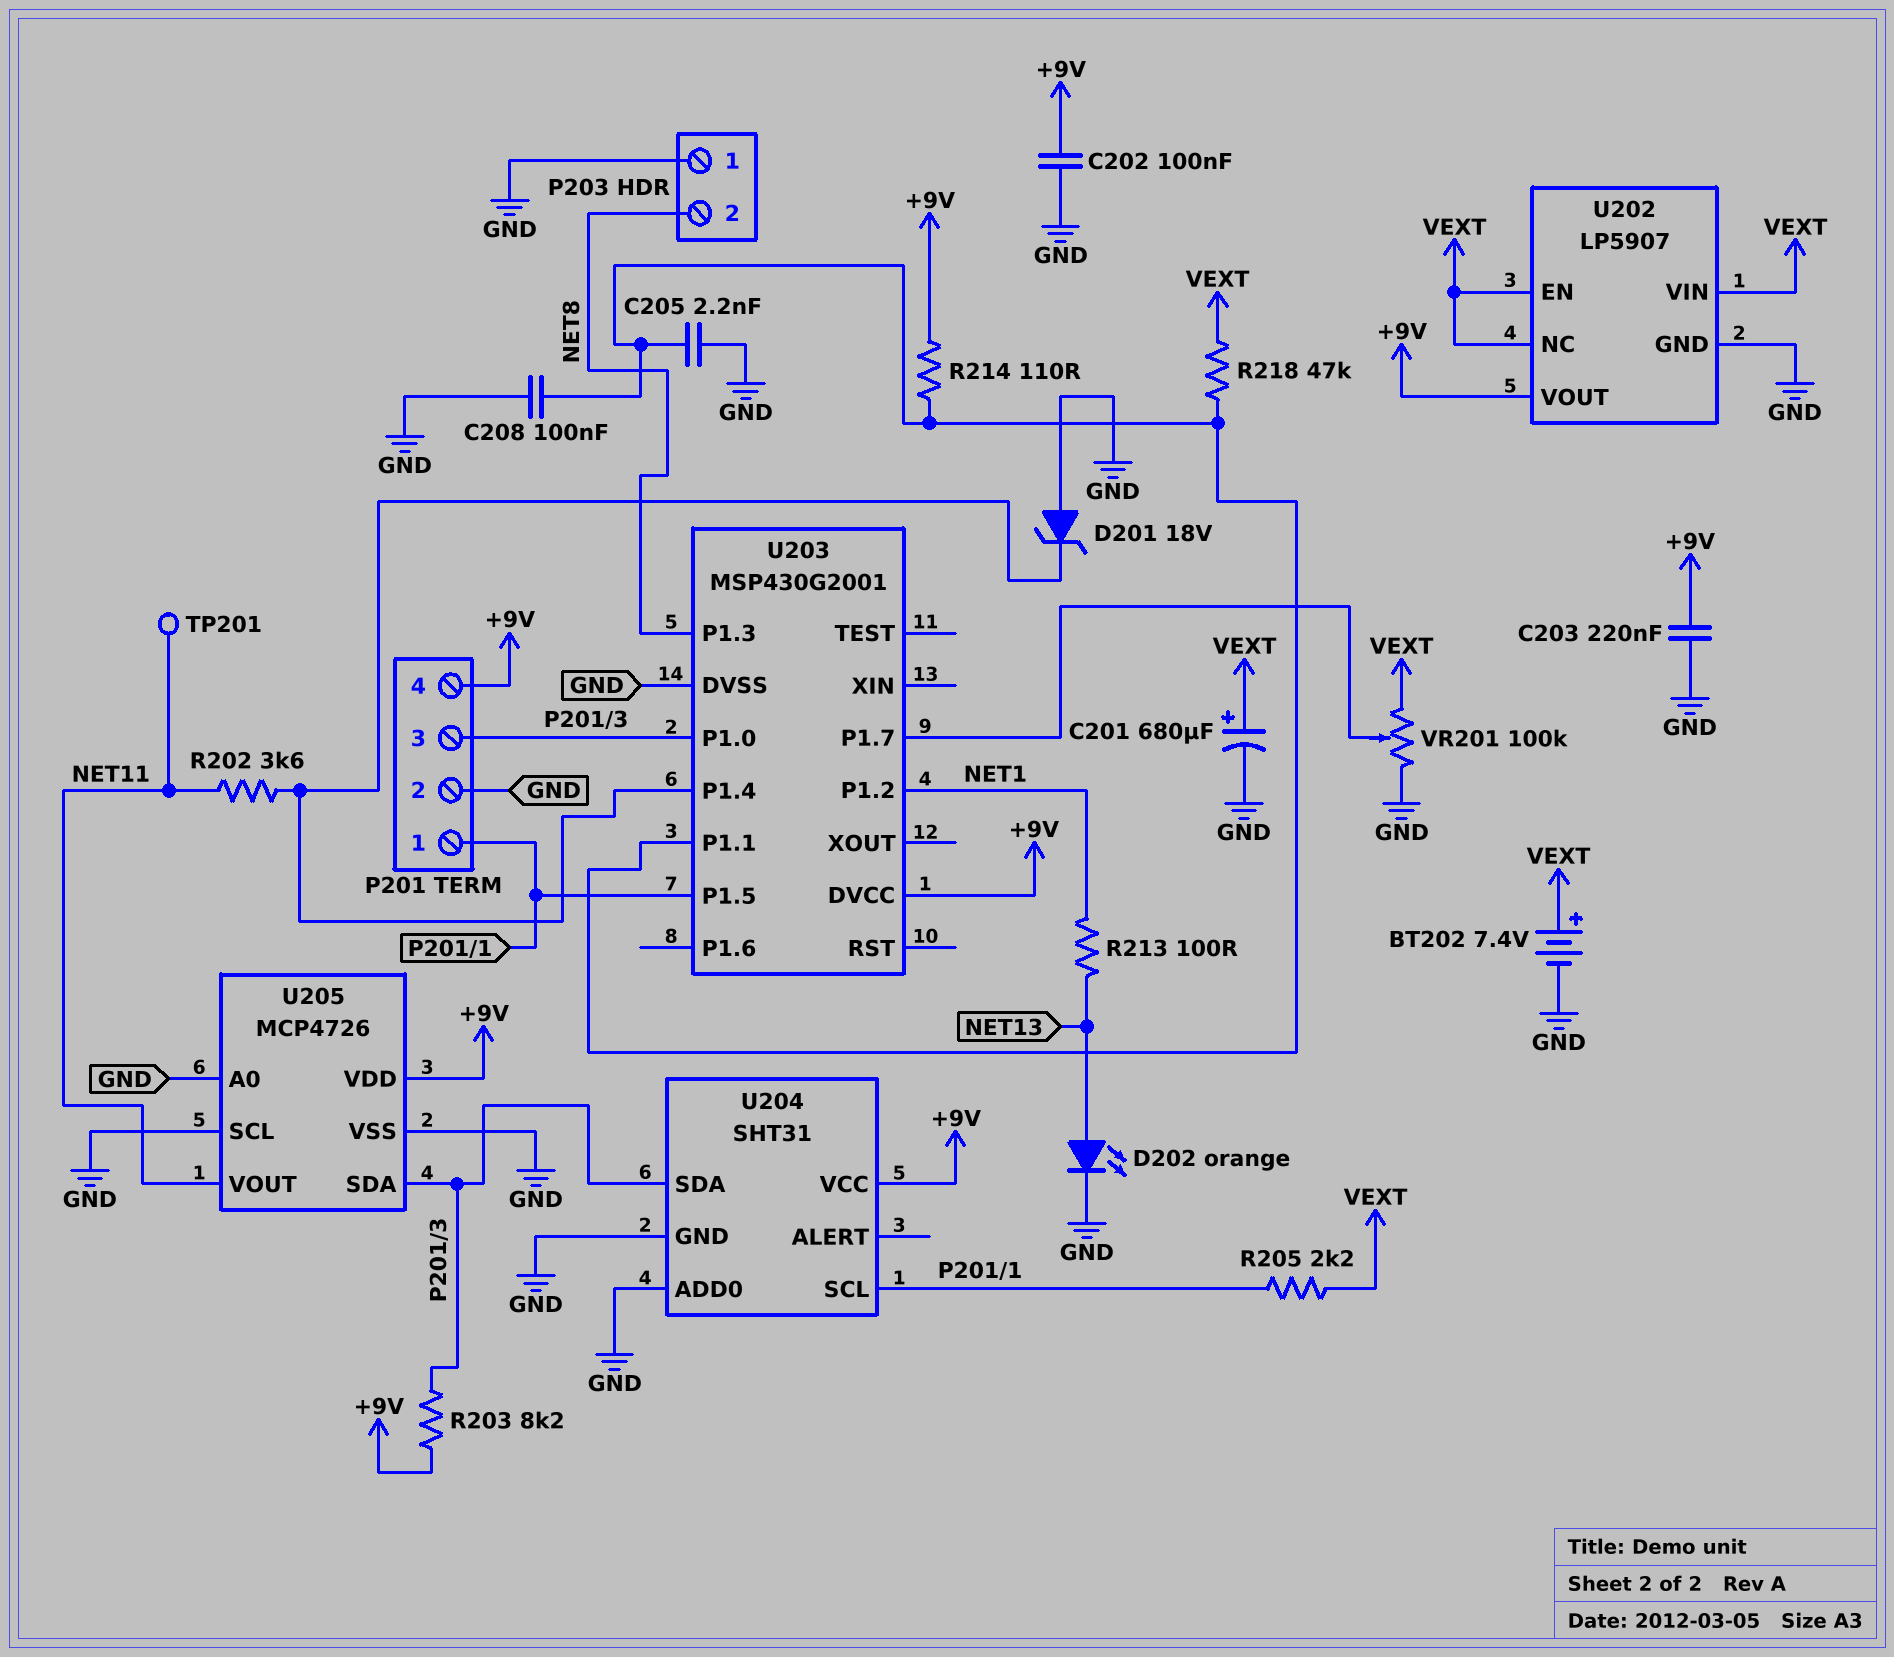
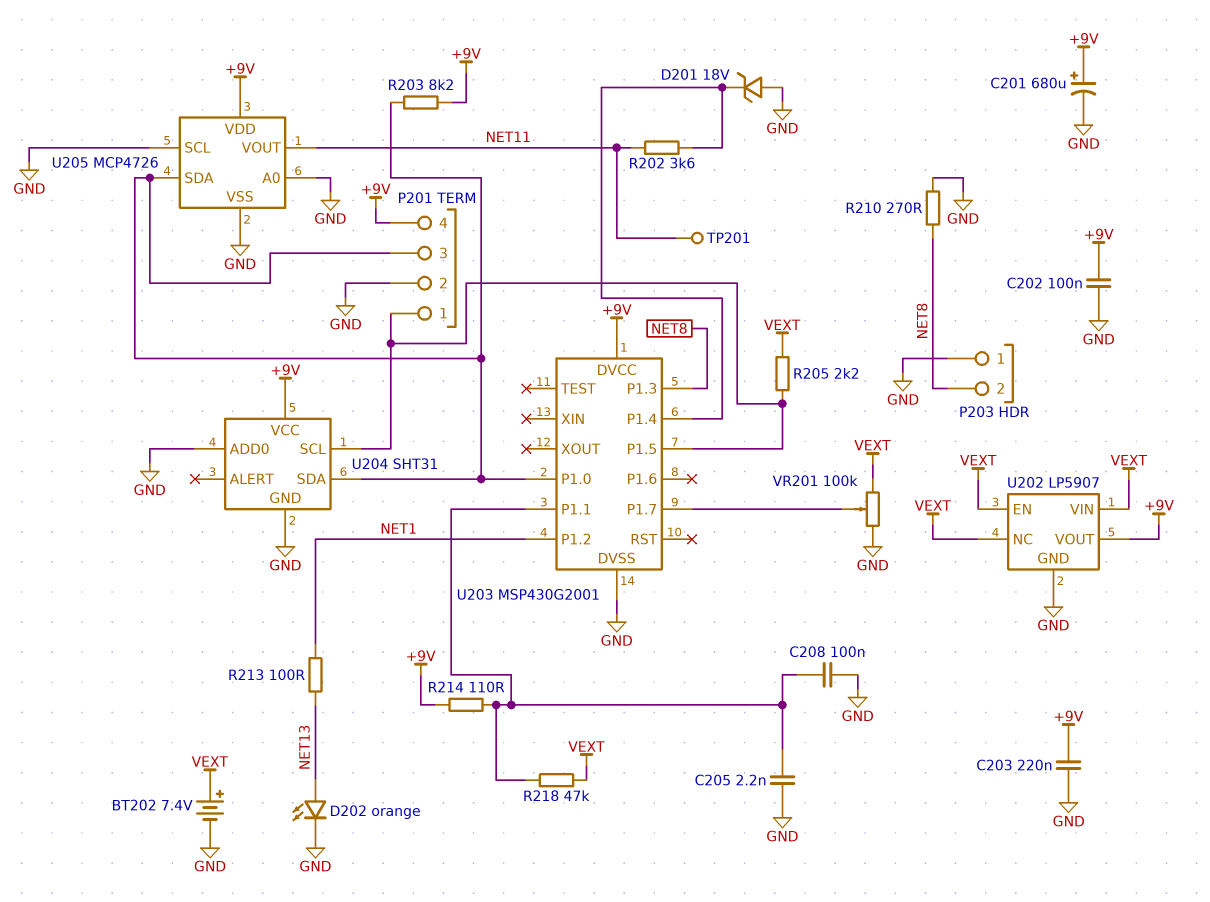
C201: 680uF (plus VEXT, minus GND) -> 680uF (plus +9V, minus GND)
R210: none -> 270 (GND, NET8)

